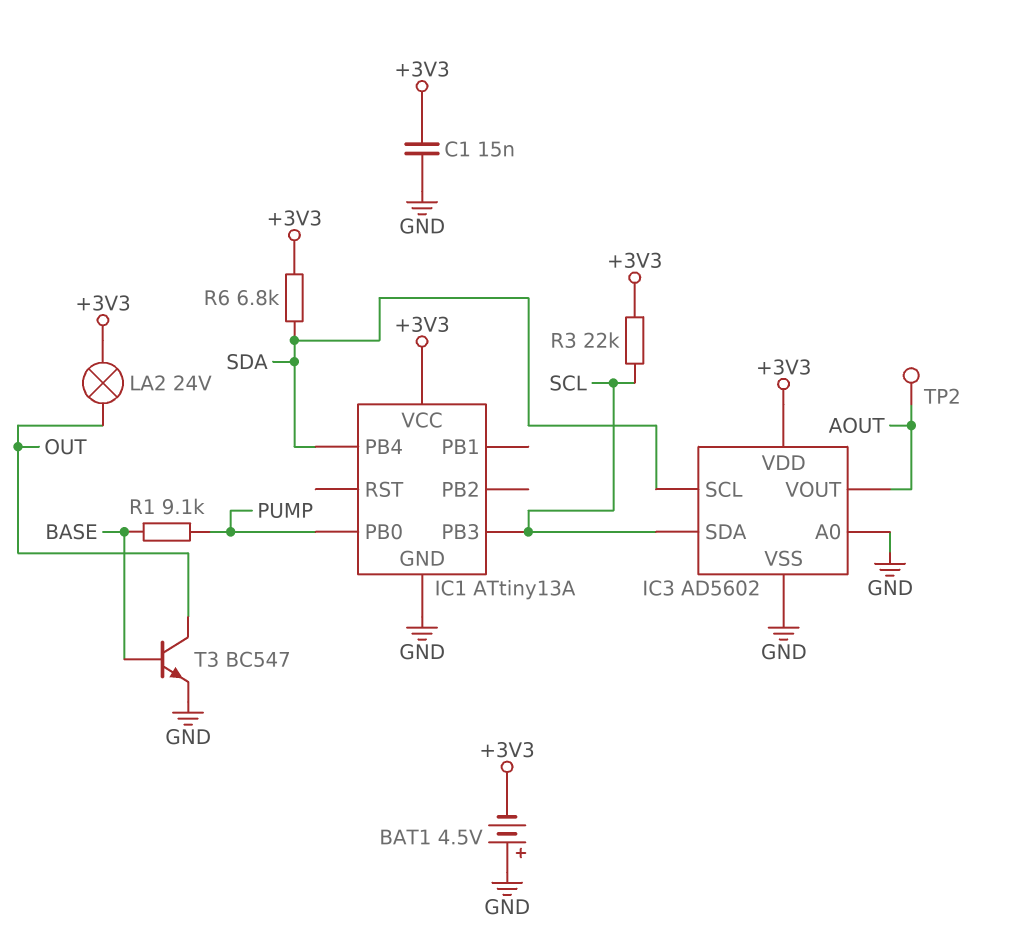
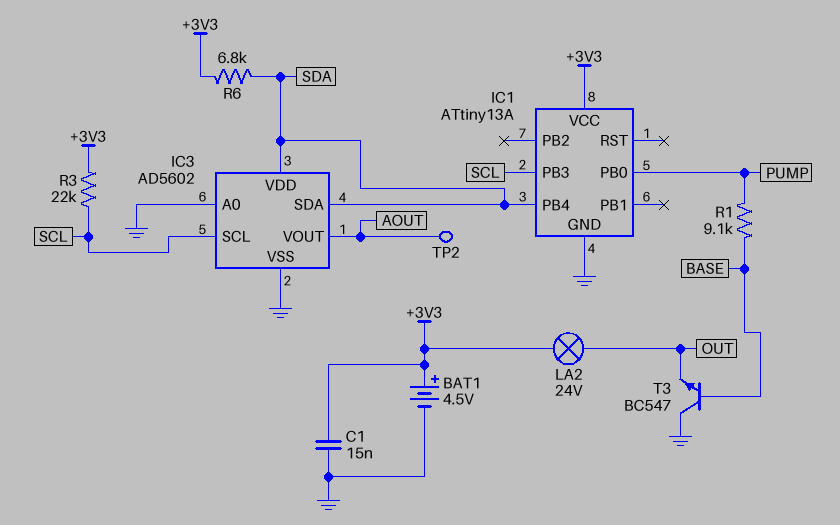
BAT1: 4.5V (plus GND, minus +3V3) -> 4.5V (plus +3V3, minus GND)
IC3 pin SCL: SDA -> SCL
IC3 pin SDA: SCL -> SDA
IC3 pin VDD: +3V3 -> SDA
T3: NPN BC547 (B BASE, C OUT, E GND) -> NPN BC547 (B BASE, C GND, E OUT)

